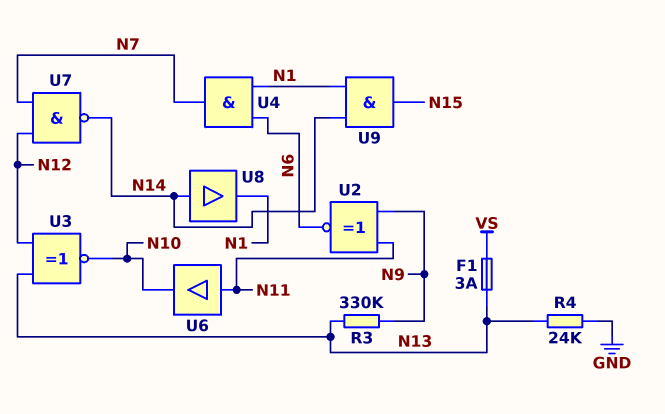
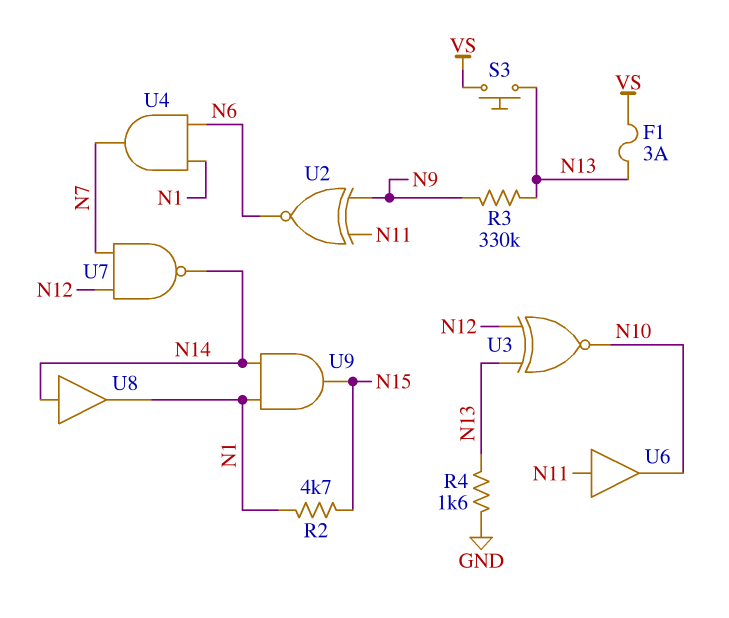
R2: none -> 4.7k (N1, N15)
R4: 24k (GND, N13) -> 1.6k (GND, N13)
S3: none -> button (N13, VS)

